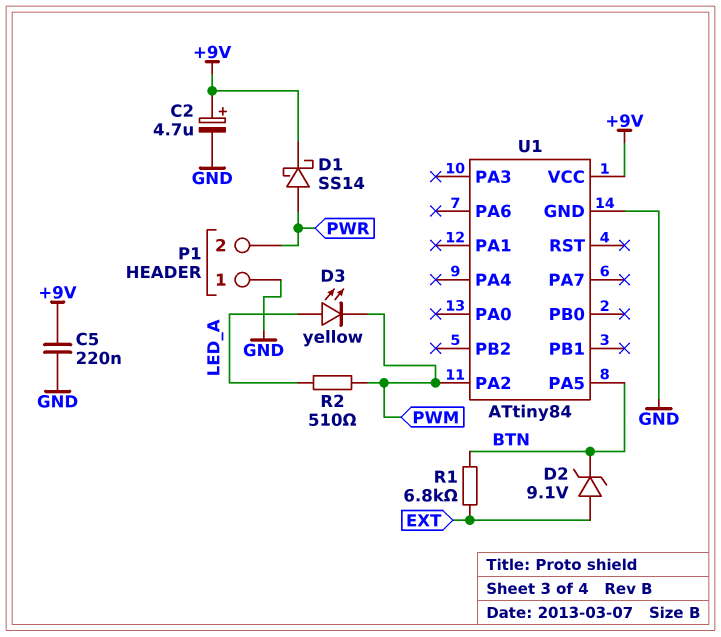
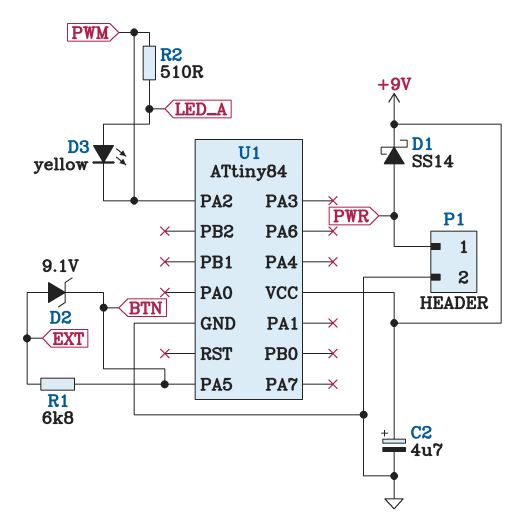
C5: 220nF (+9V, GND) -> none
P1 pin 1: GND -> PWR
P1 pin 2: PWR -> GND

